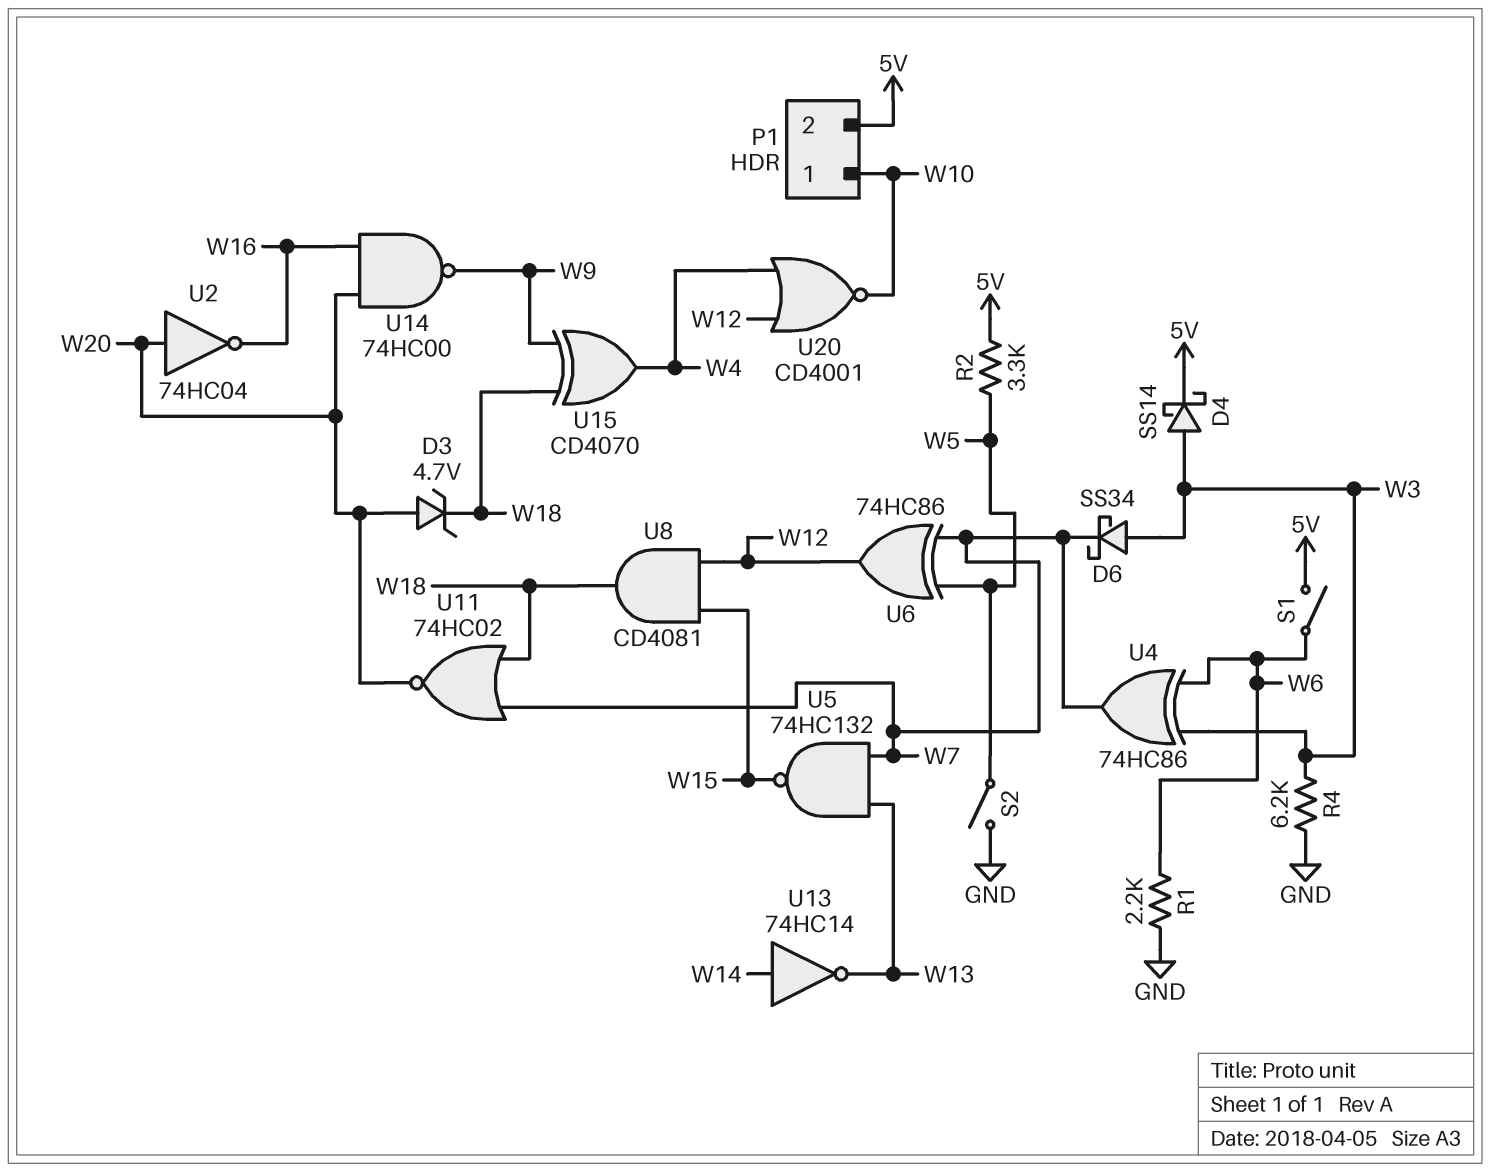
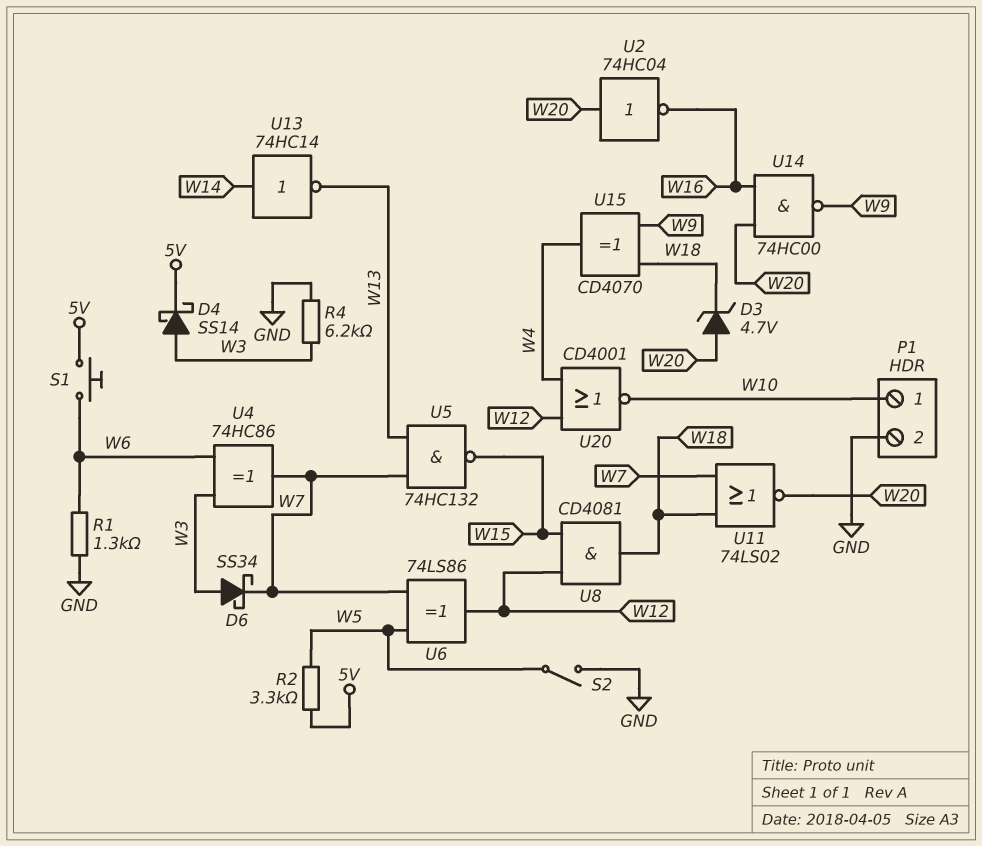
P1 pin 2: 5V -> GND
R1: 2.2k (GND, W6) -> 1.3k (GND, W6)
S1: switch (5V, W6) -> button (5V, W6)
U6: XOR 74HC86 (in W5, in W7, out W12) -> XOR 74LS86 (in W5, in W7, out W12)
U11: NOR 74HC02 (in W7, in W18, out W20) -> NOR 74LS02 (in W7, in W18, out W20)

